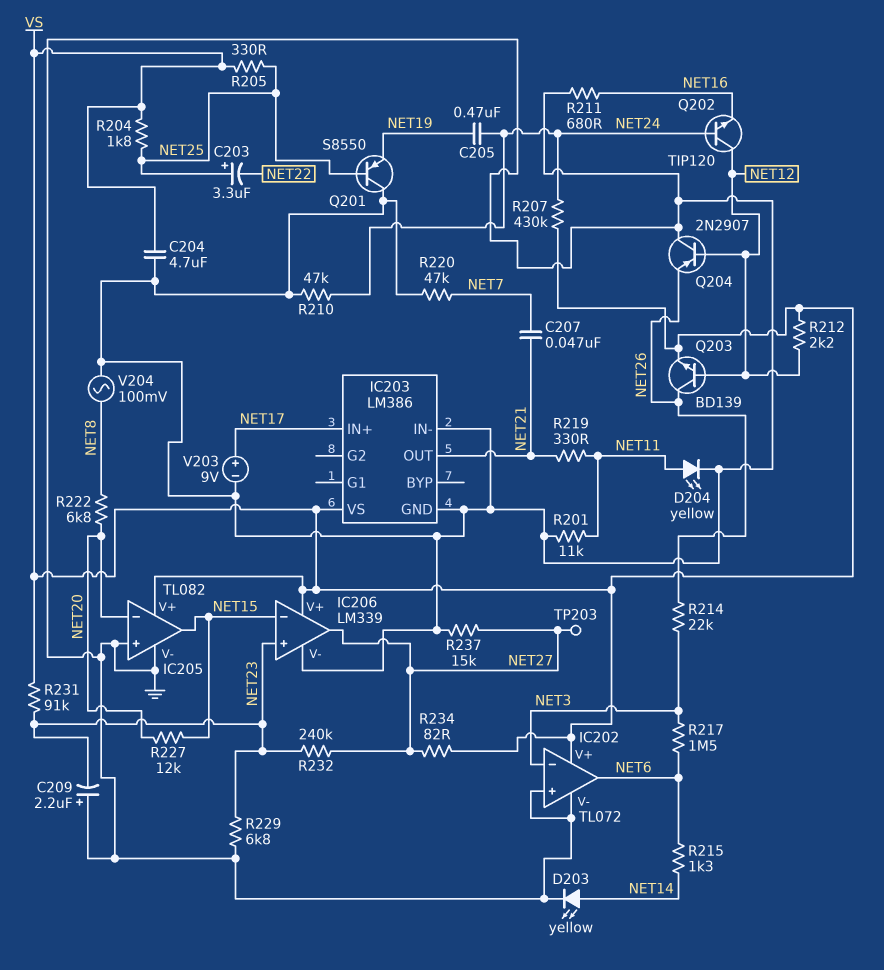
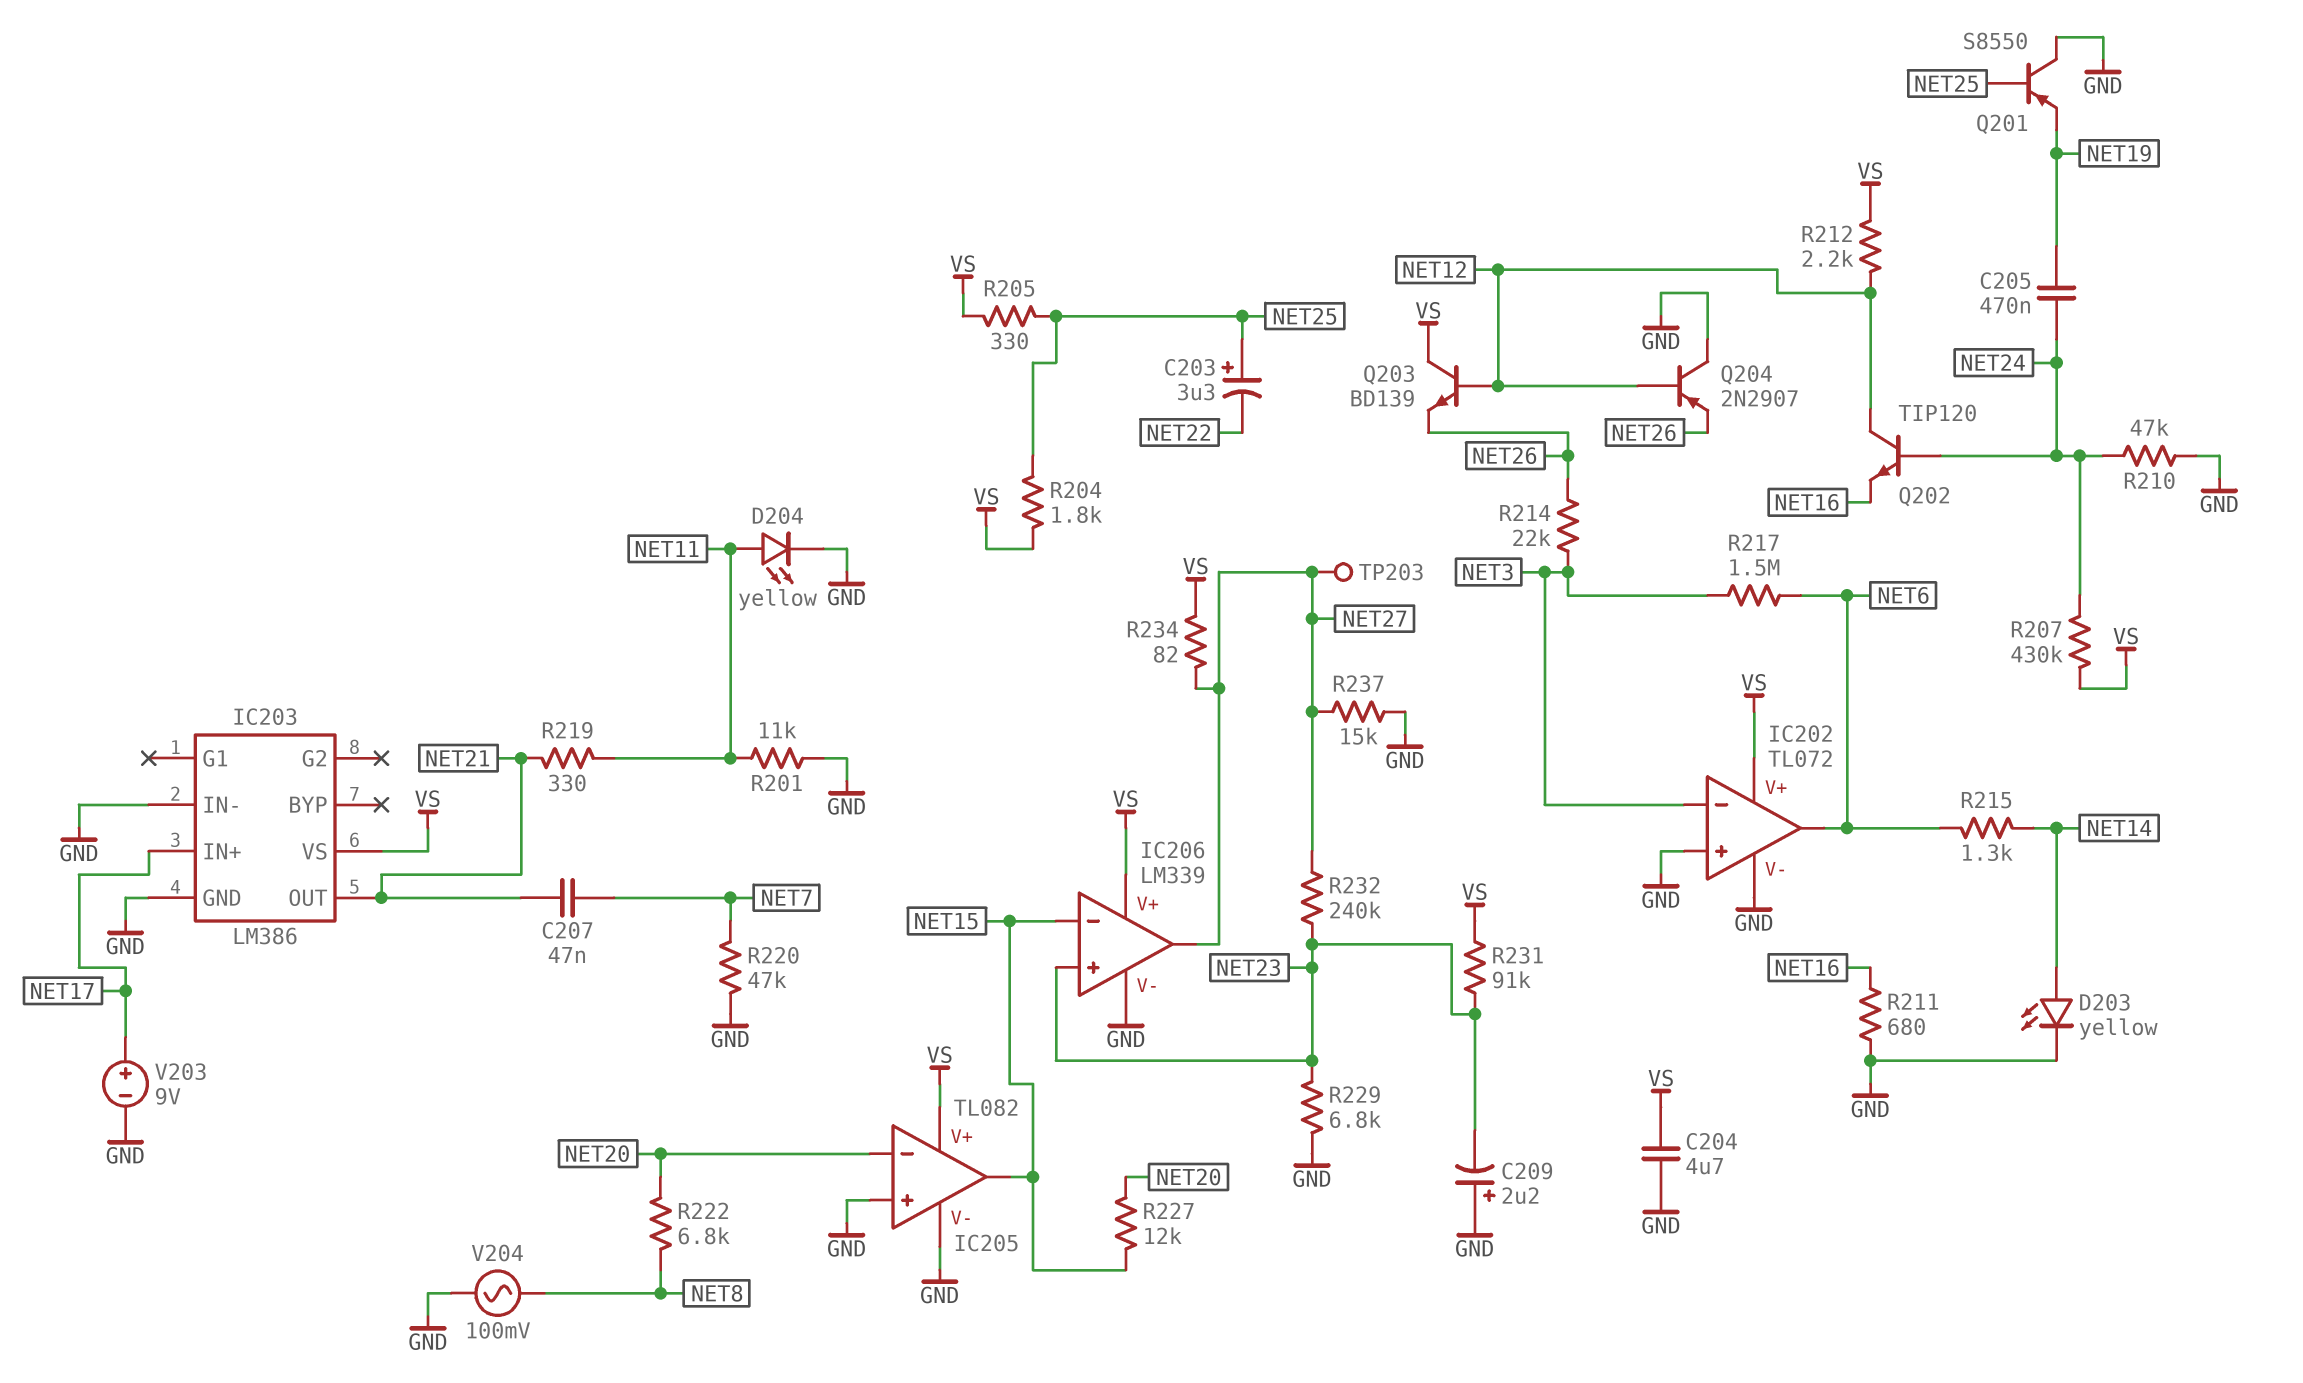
Q203: NPN BD139 (B NET12, C NET26, E VS) -> NPN BD139 (B NET12, C VS, E NET26)

